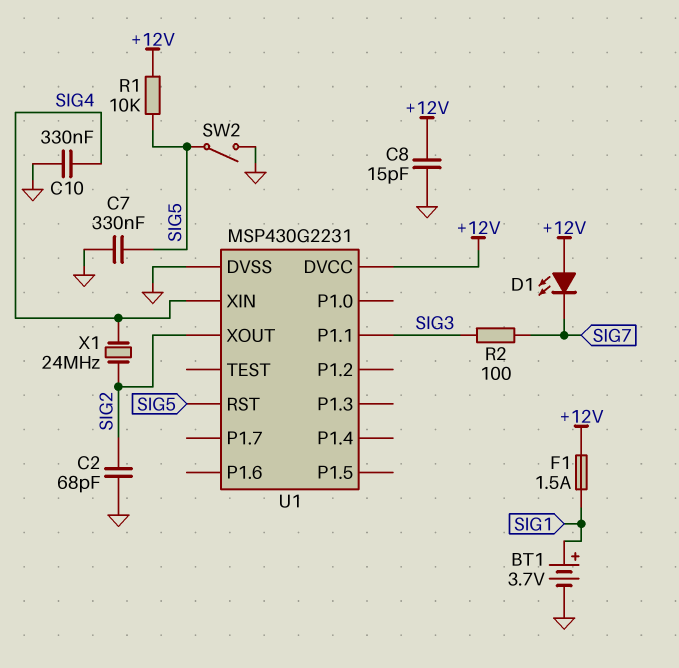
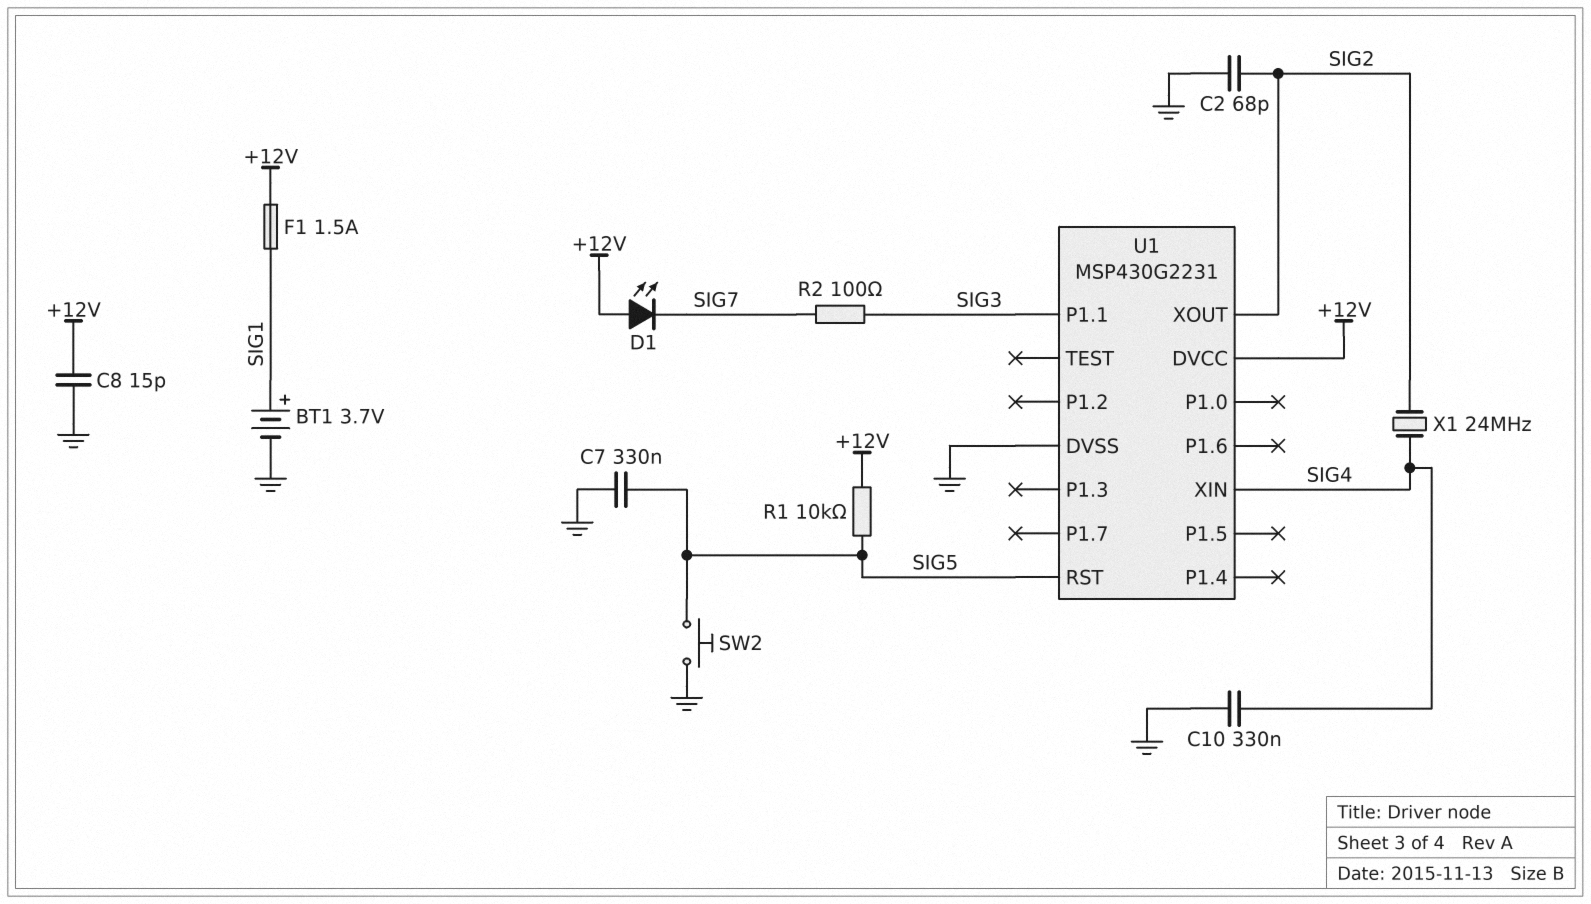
SW2: switch (GND, SIG5) -> button (GND, SIG5)

